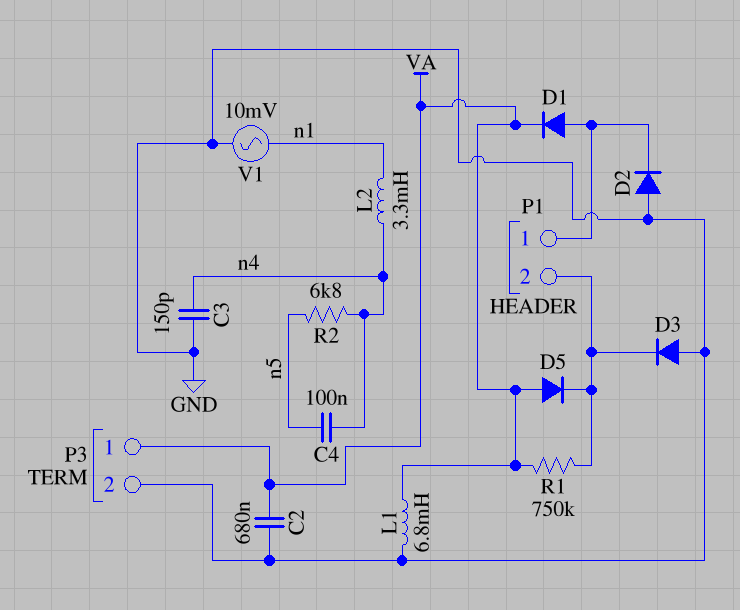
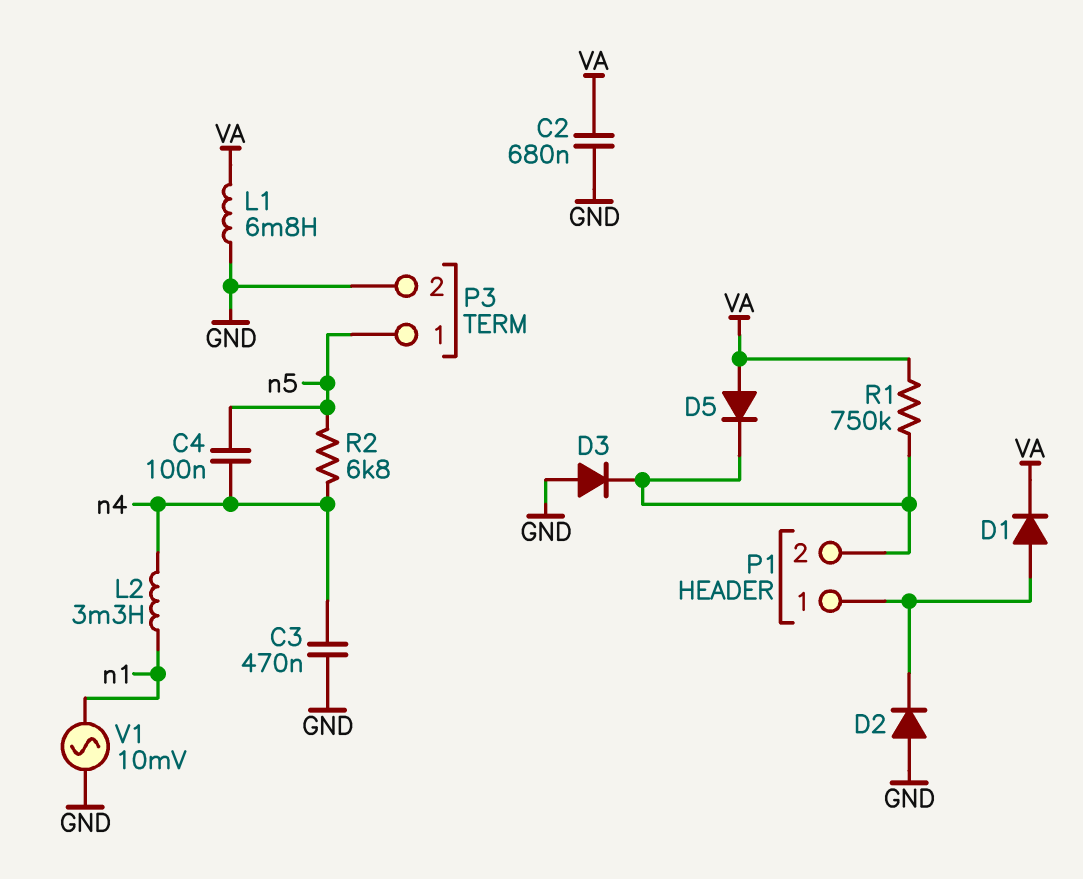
C3: 150pF (GND, n4) -> 470nF (GND, n4)
P3 pin 1: VA -> n5

